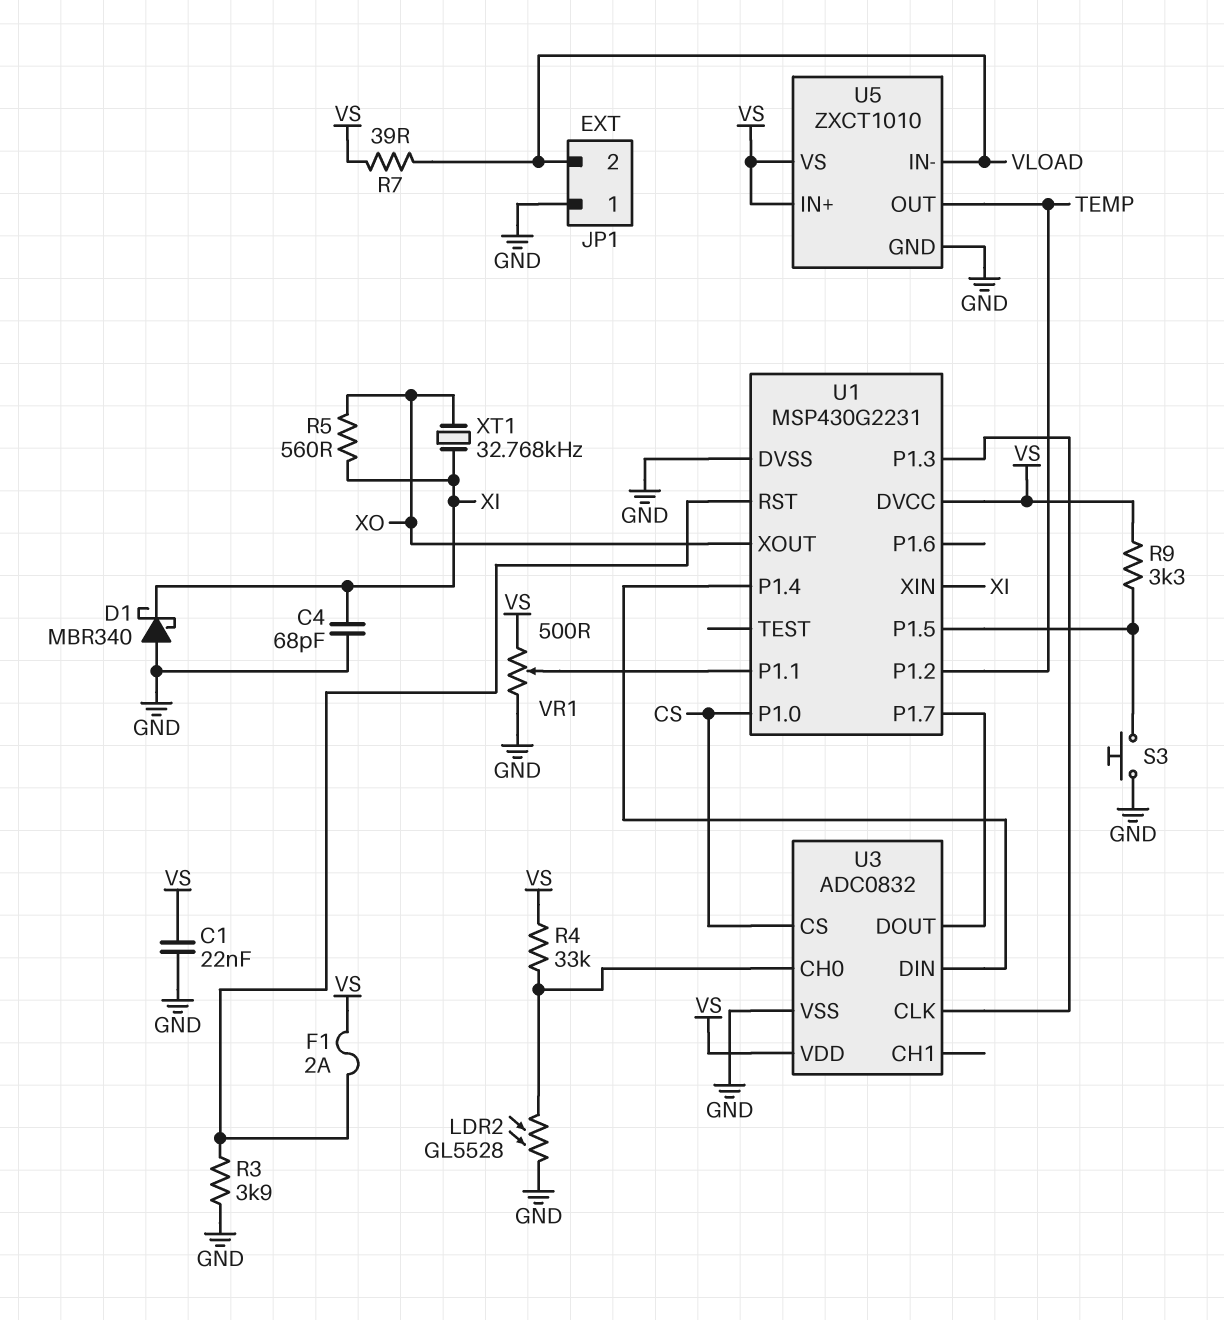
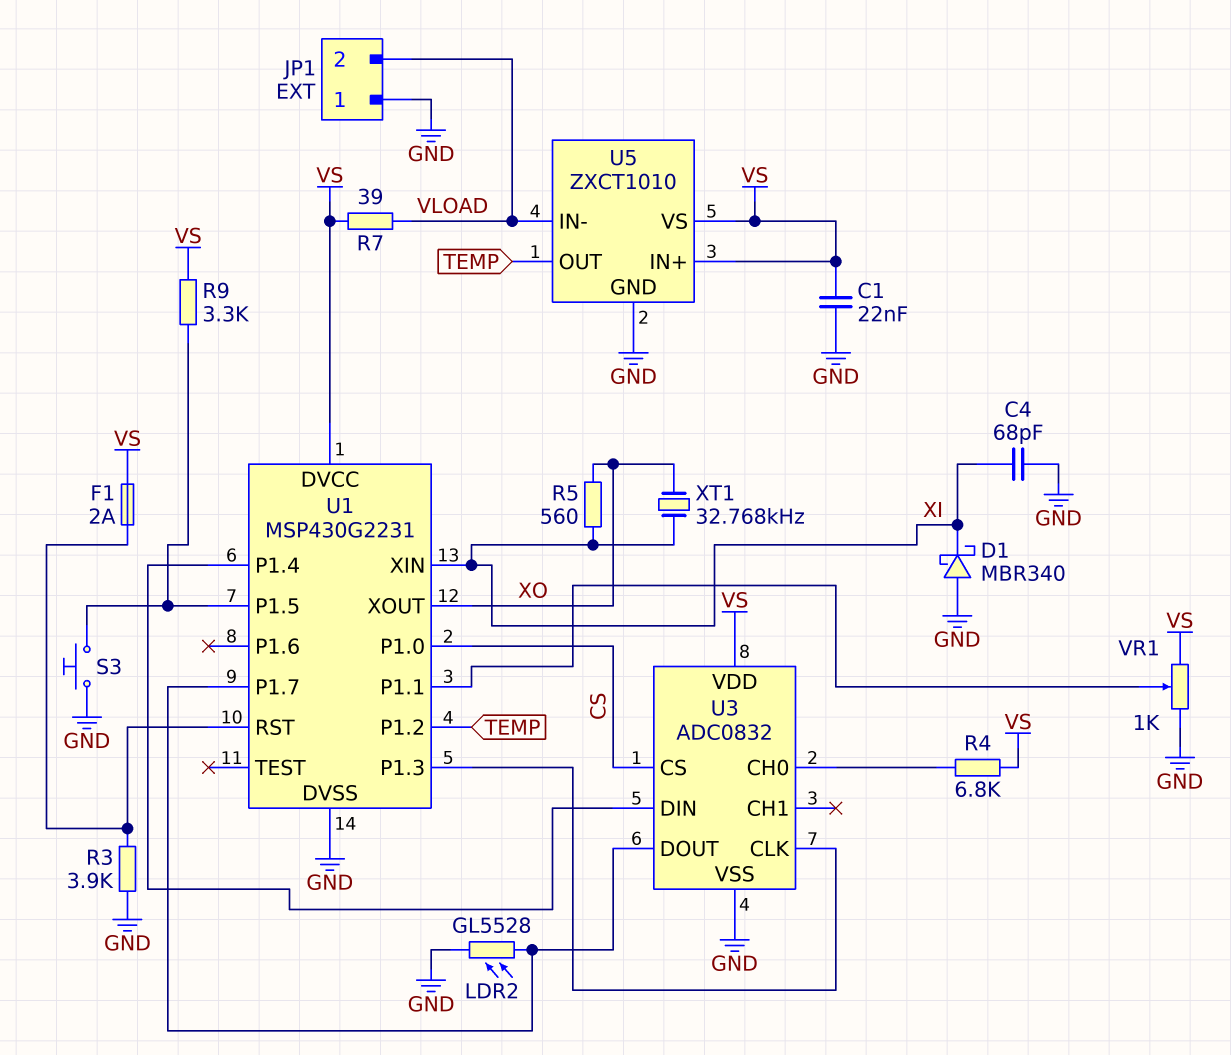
LDR2: GL5528 (GND, U3/CH0) -> GL5528 (GND, U1/P1.7)
R4: 33k (U3/CH0, VS) -> 6.8k (U3/CH0, VS)
VR1: 500 (GND, VS, wiper U1/P1.1) -> 1k (GND, VS, wiper U1/P1.1)

